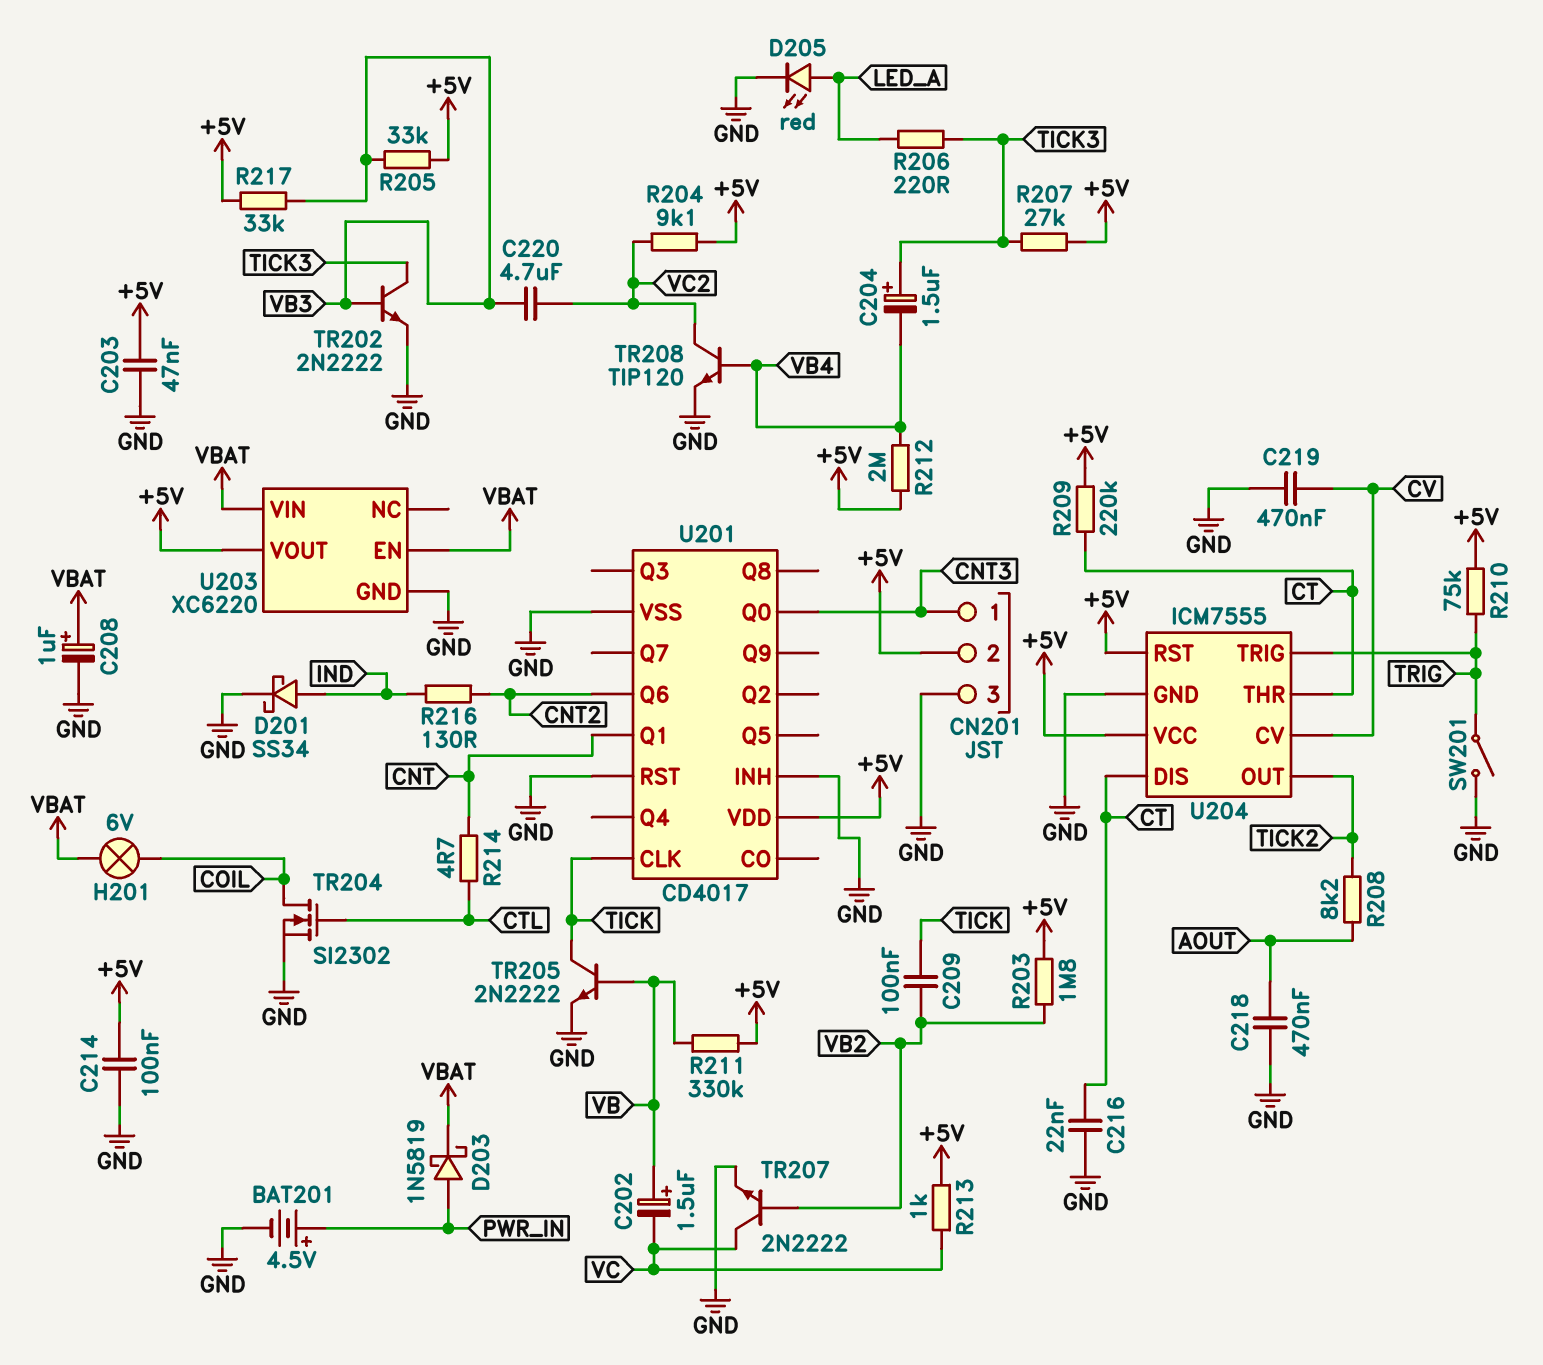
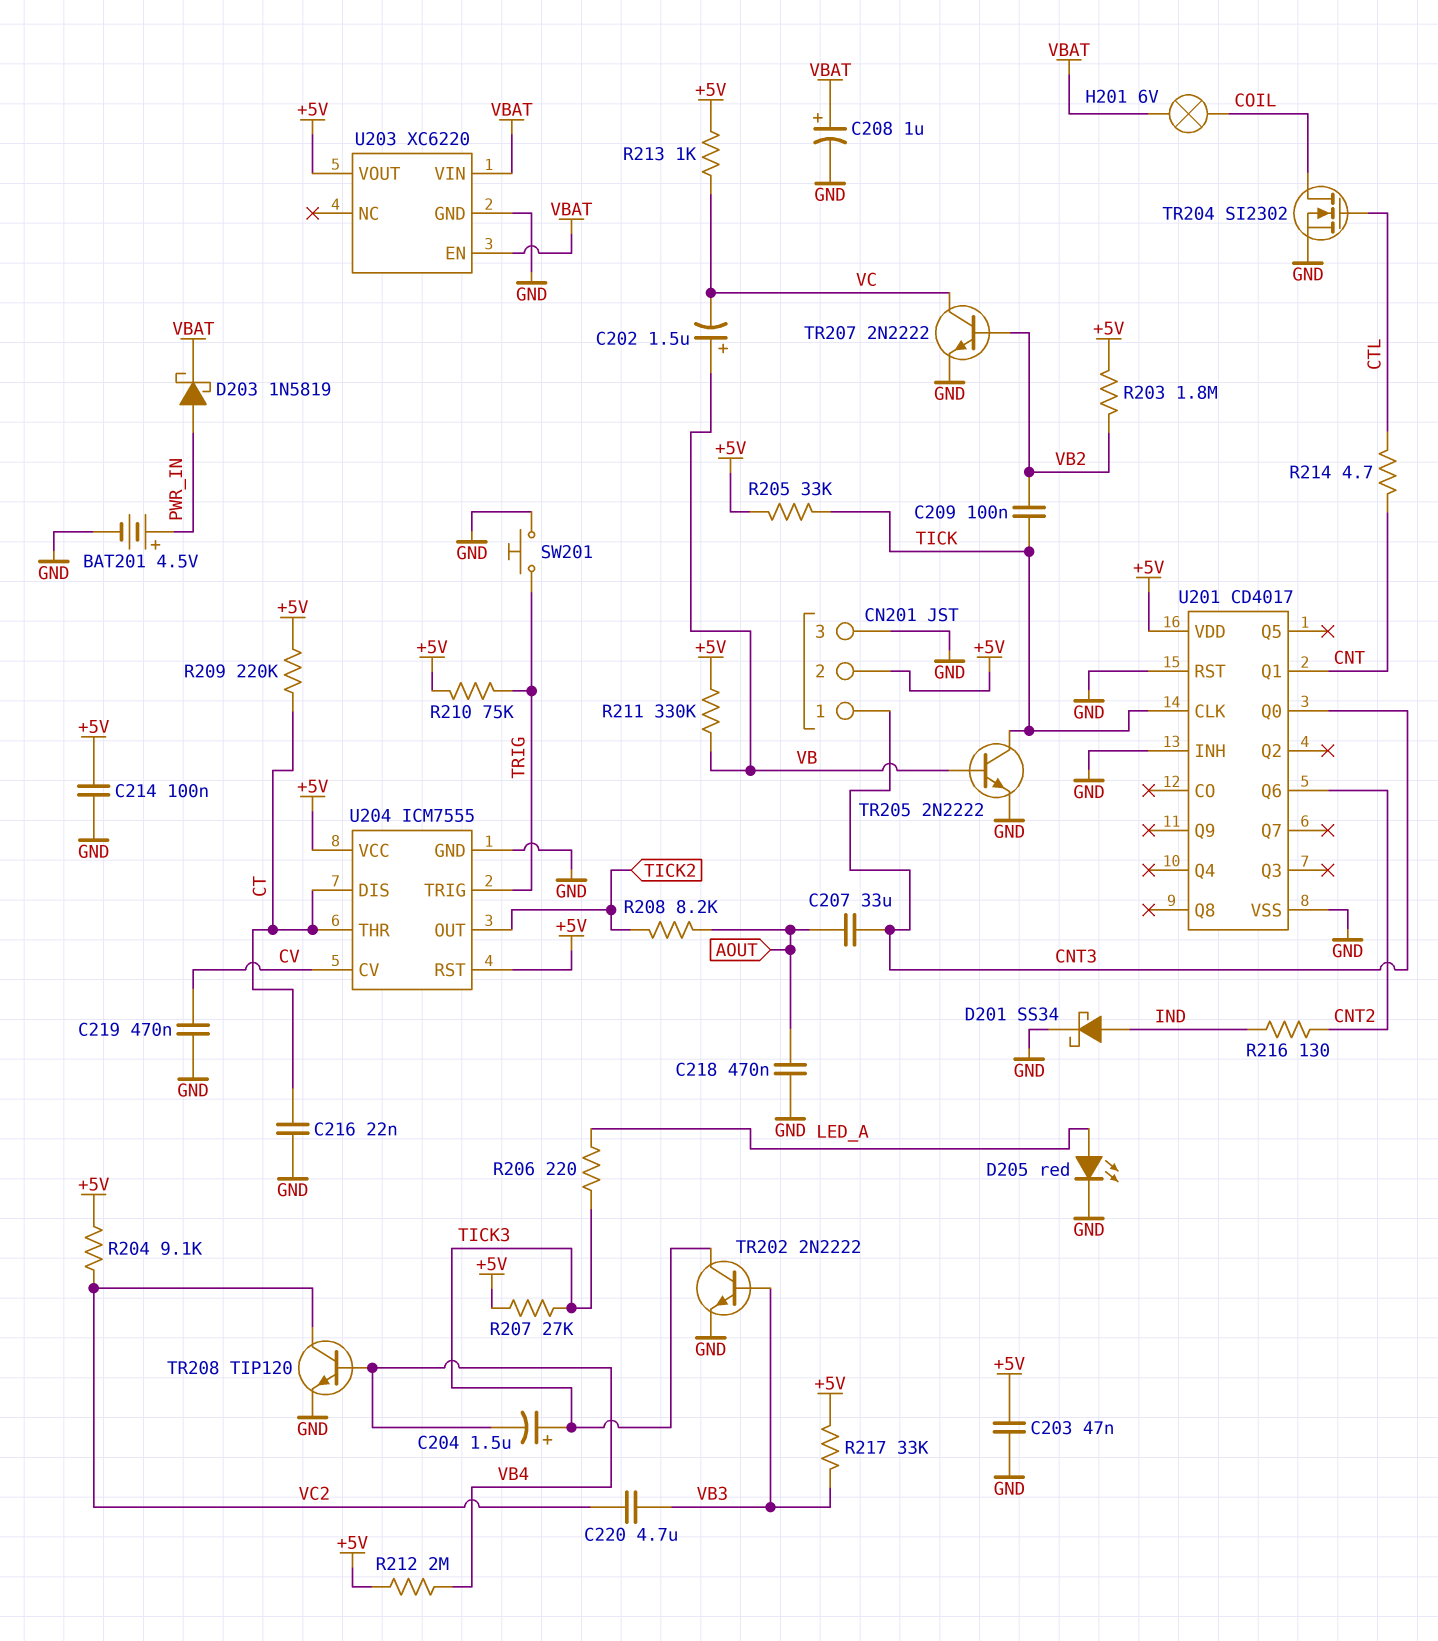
C207: none -> 33uF (AOUT, CNT3)
R205: 33k (+5V, VB3) -> 33k (+5V, TICK)
SW201: switch (GND, TRIG) -> button (GND, TRIG)

